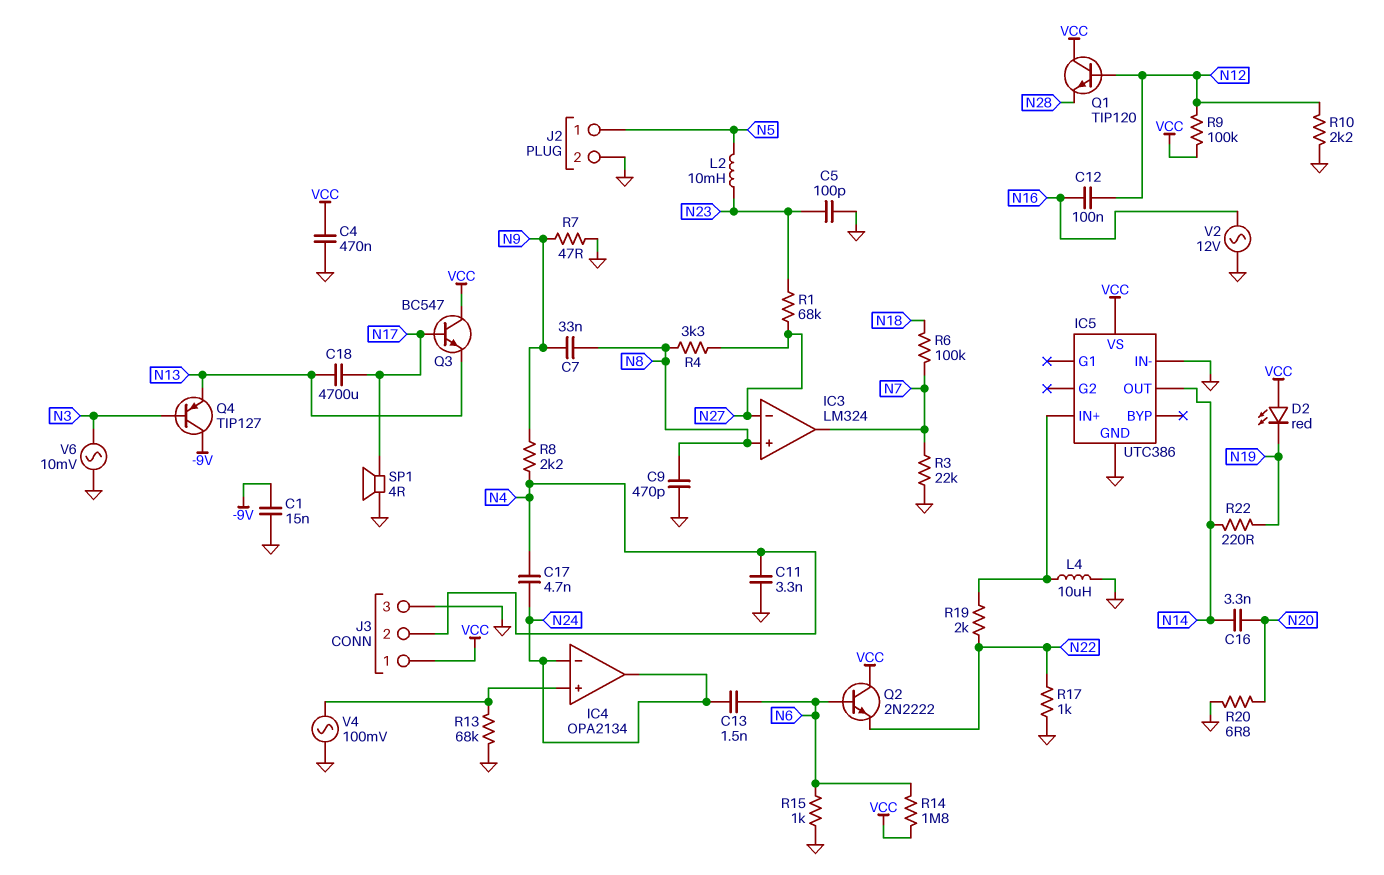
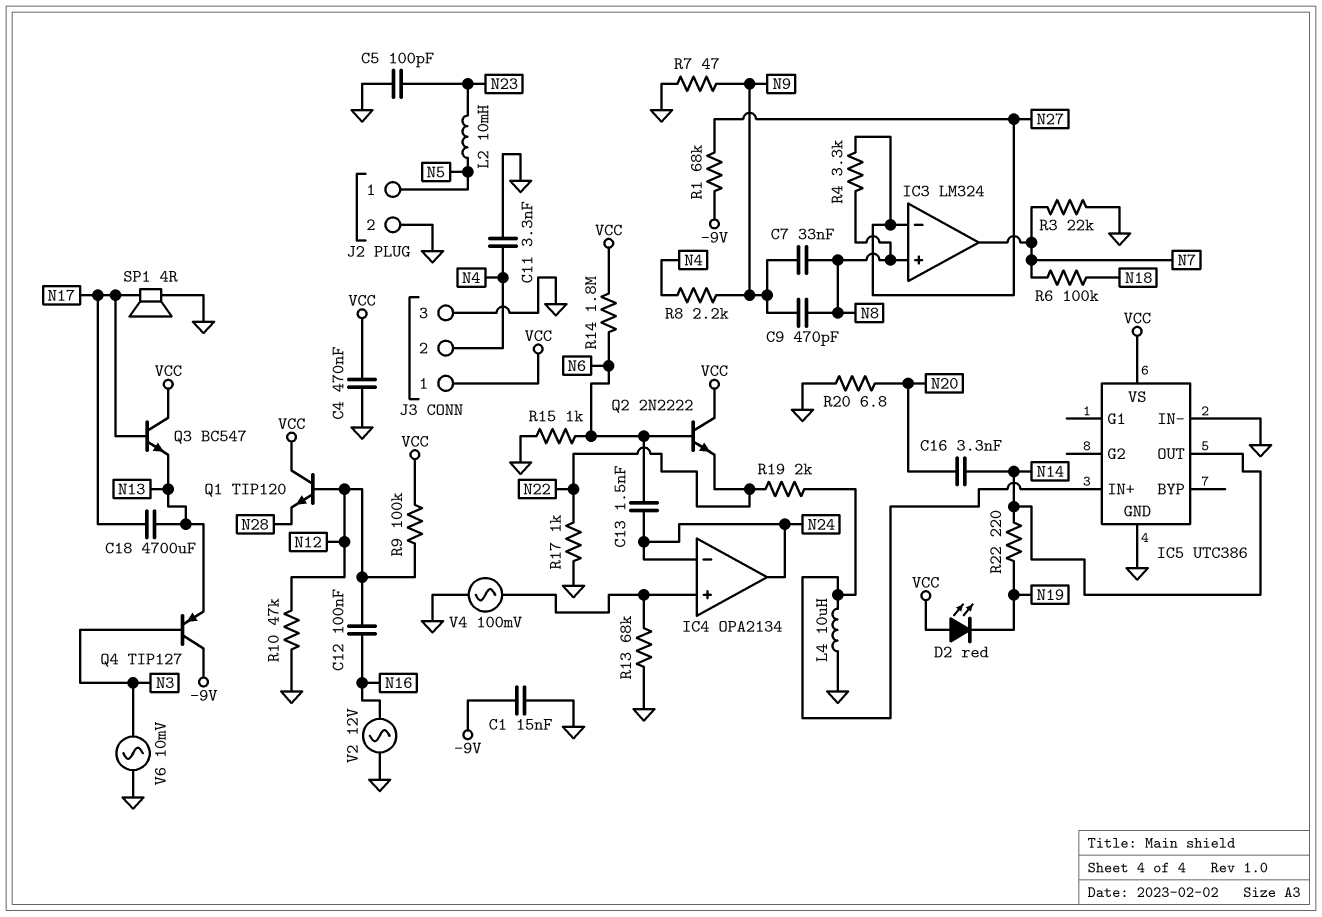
C9: 470pF (GND, N8) -> 470pF (N8, N9)
C17: 4.7nF (N4, N24) -> none
R1: 68k (N23, N27) -> 68k (-9V, N27)
R10: 2.2k (GND, N12) -> 47k (GND, N12)

